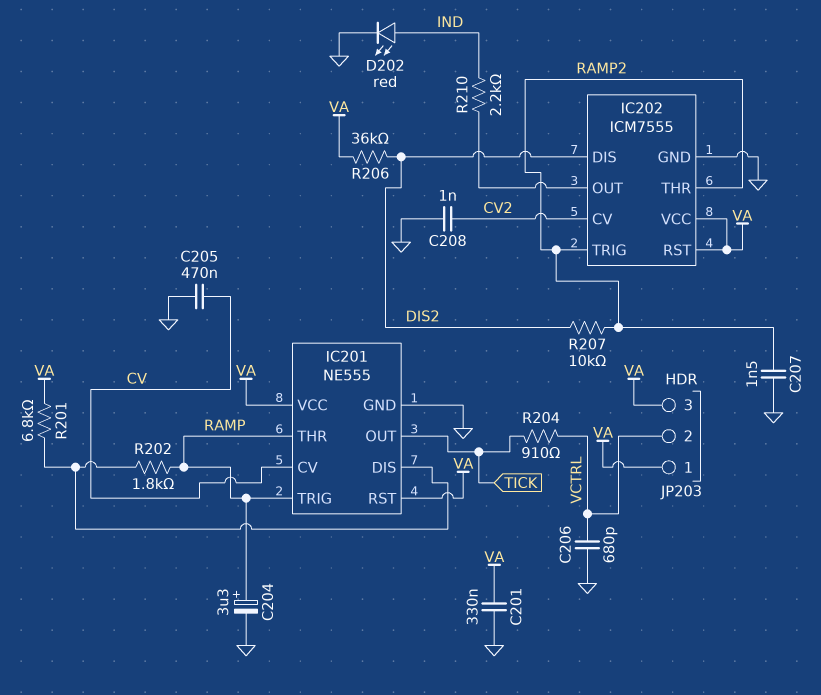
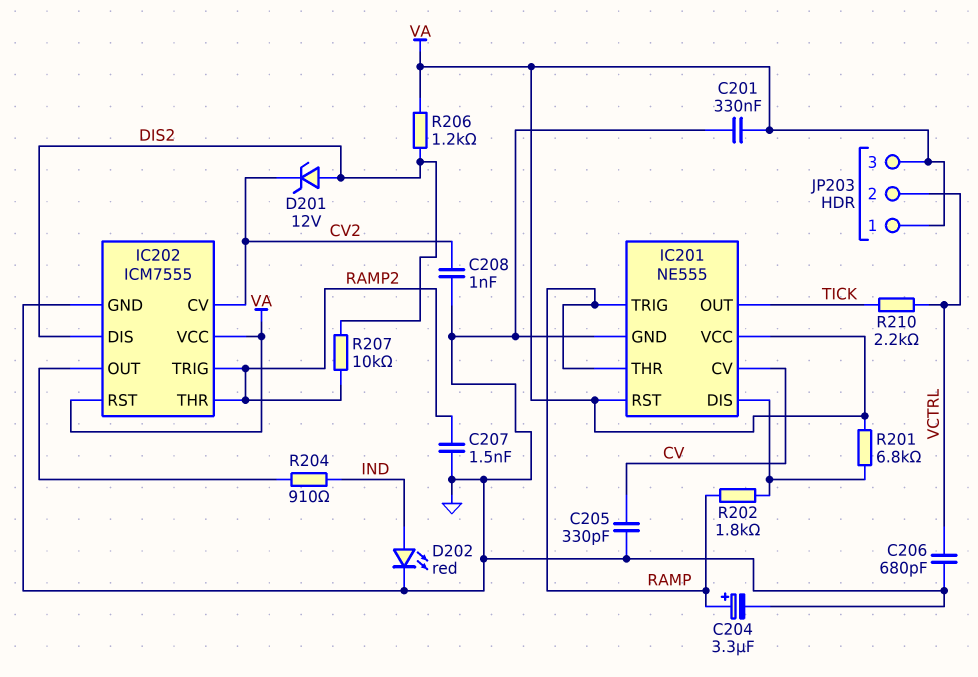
C205: 470nF (CV, GND) -> 330pF (CV, GND)
D201: none -> zener 12V (A DIS2, K CV2)
R204: 910 (TICK, VCTRL) -> 910 (IC202/OUT, IND)
R206: 36k (DIS2, VA) -> 1.2k (DIS2, VA)
R210: 2.2k (IC202/OUT, IND) -> 2.2k (TICK, VCTRL)

